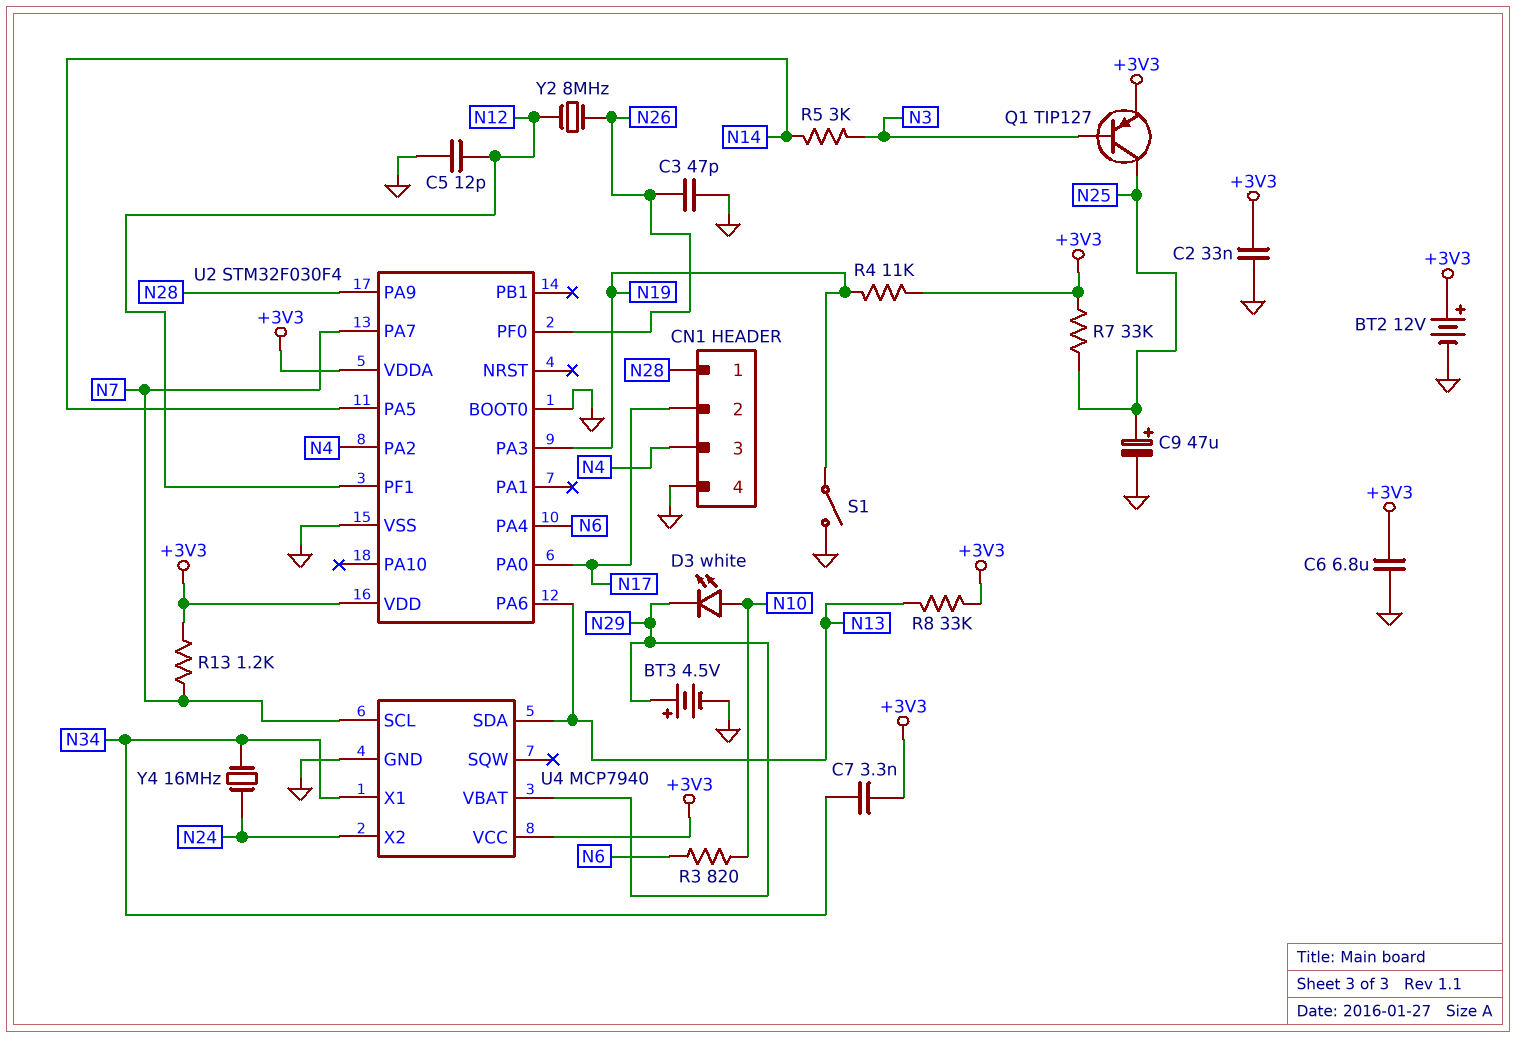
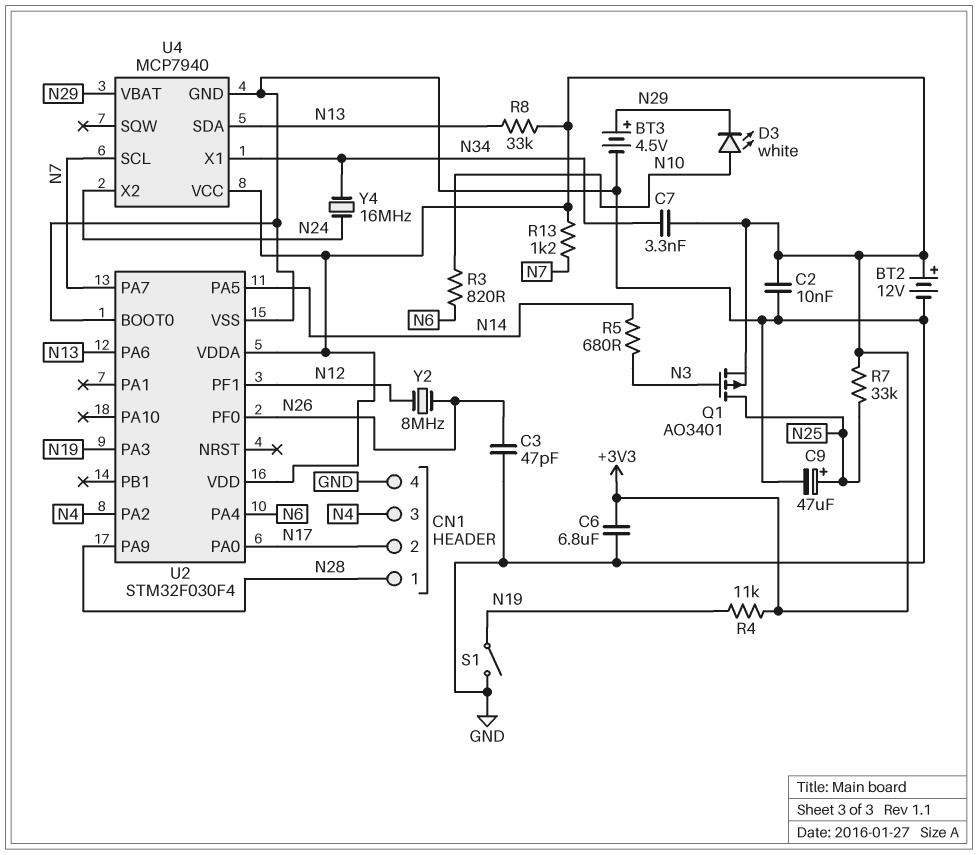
C2: 33nF (+3V3, GND) -> 10nF (+3V3, GND)
C5: 12pF (GND, N12) -> none
Q1: PNP TIP127 (B N3, C N25, E +3V3) -> PMOS AO3401 (G N3, D N25, S +3V3)
R5: 3k (N3, N14) -> 680 (N3, N14)

